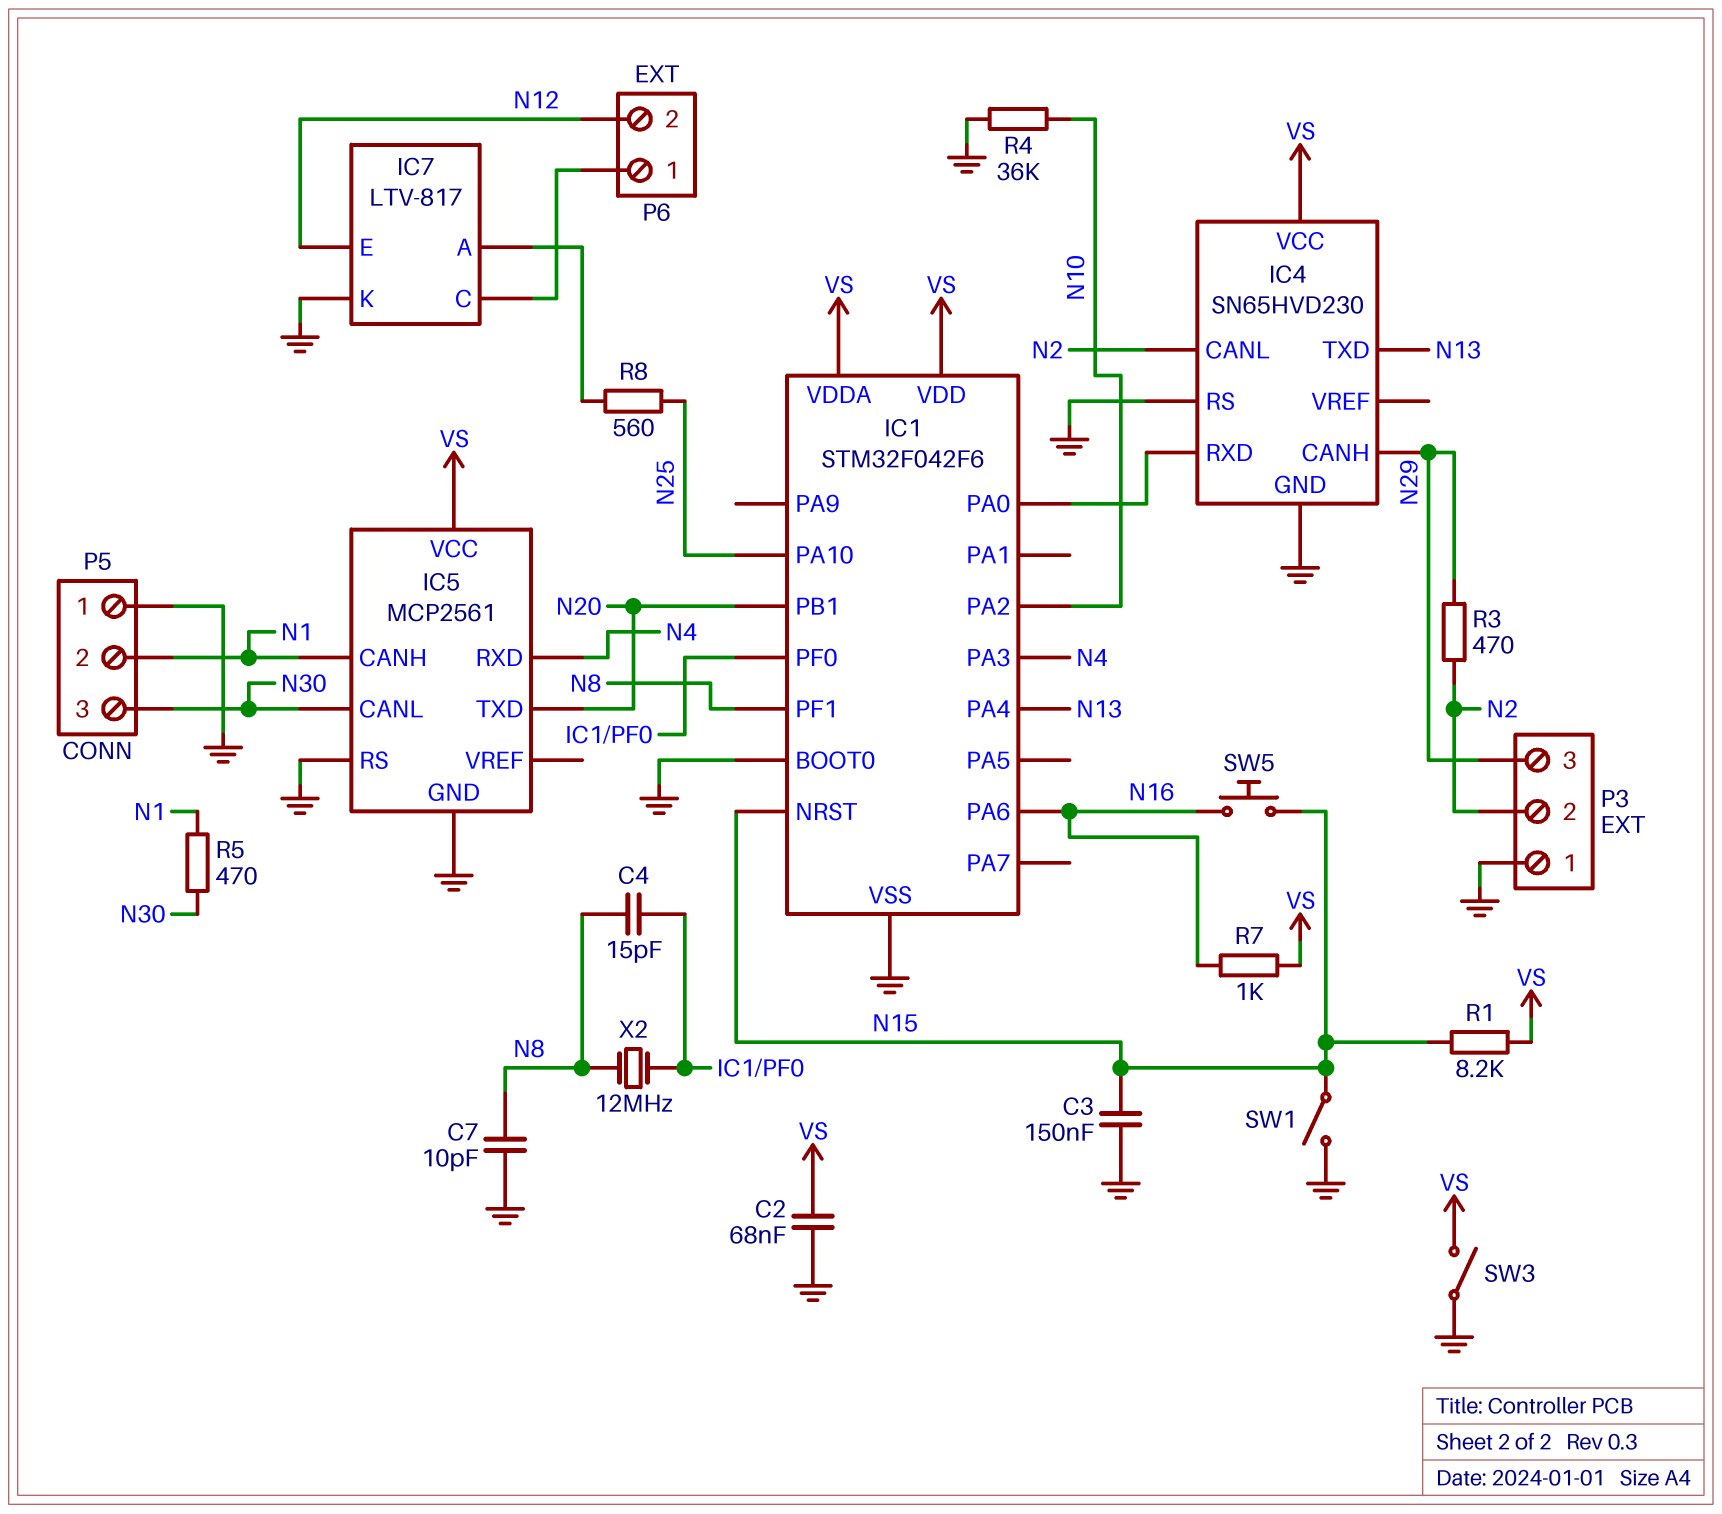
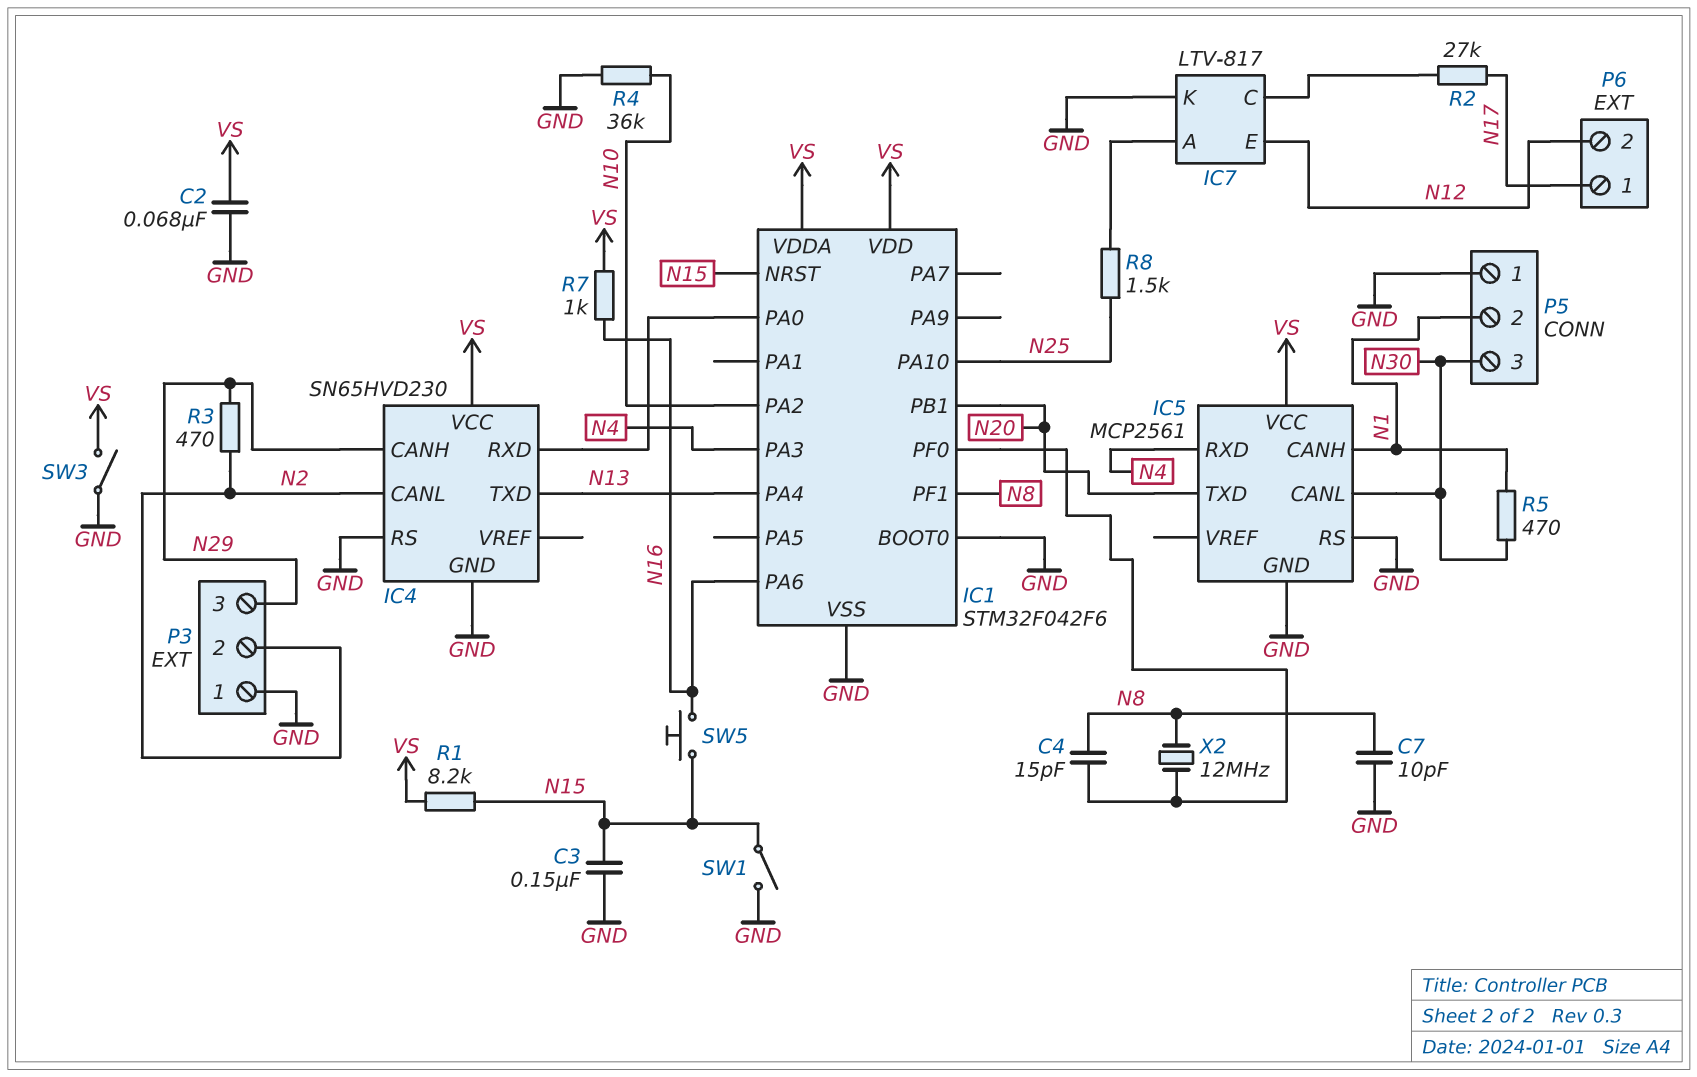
P6 pin 1: IC7/C -> N17
R2: none -> 27k (IC7/C, N17)
R8: 560 (IC7/A, N25) -> 1.5k (IC7/A, N25)

